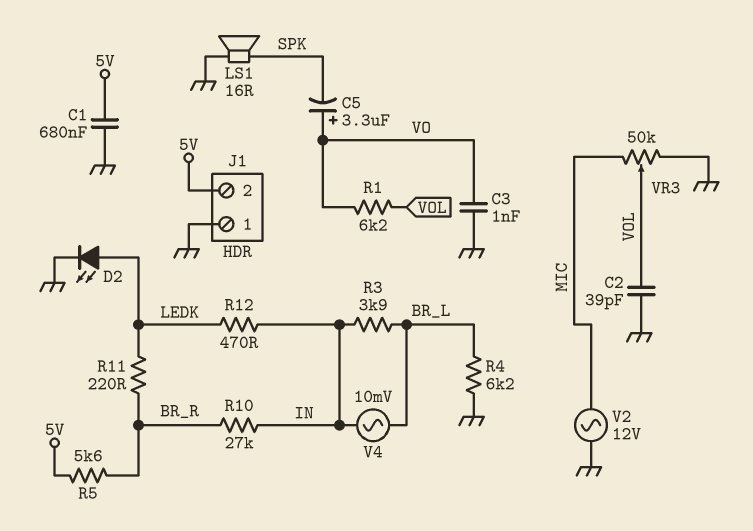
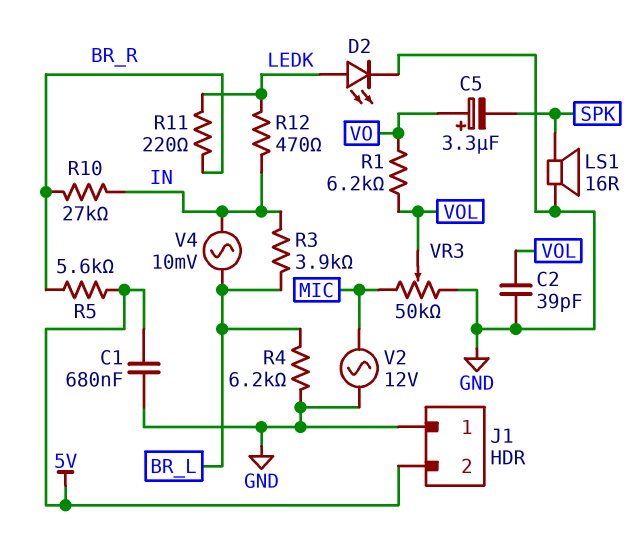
C3: 1nF (GND, VO) -> none

